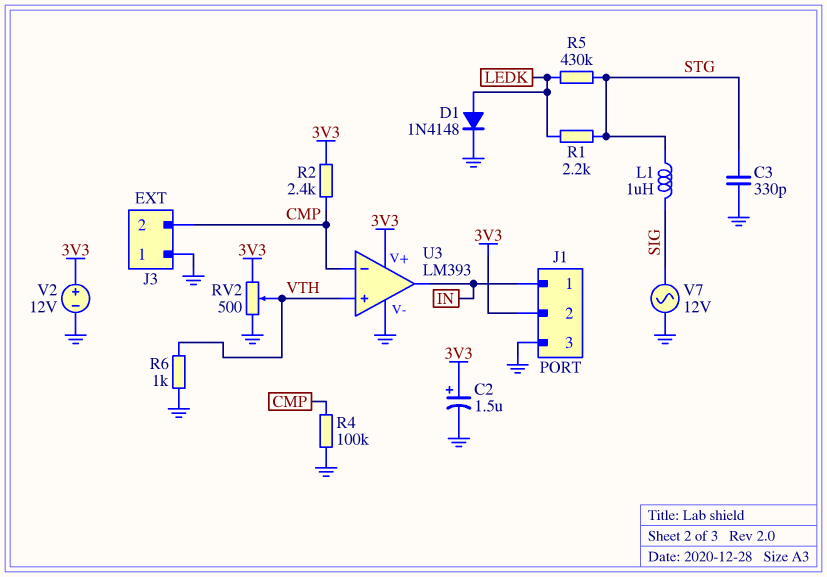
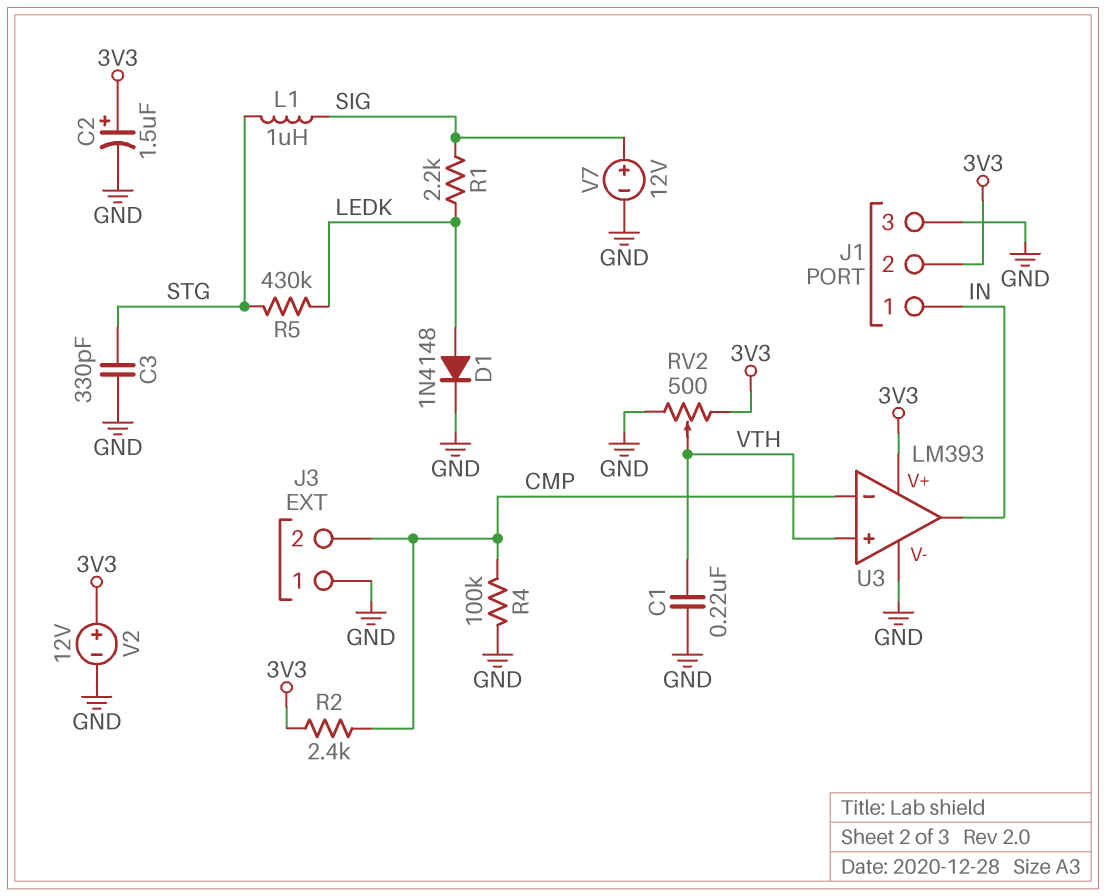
C1: none -> 220nF (GND, VTH)
R1: 2.2k (LEDK, STG) -> 2.2k (LEDK, SIG)
R6: 1k (GND, VTH) -> none
V7: AC 12V (GND, SIG) -> 12V (plus SIG, minus GND)

